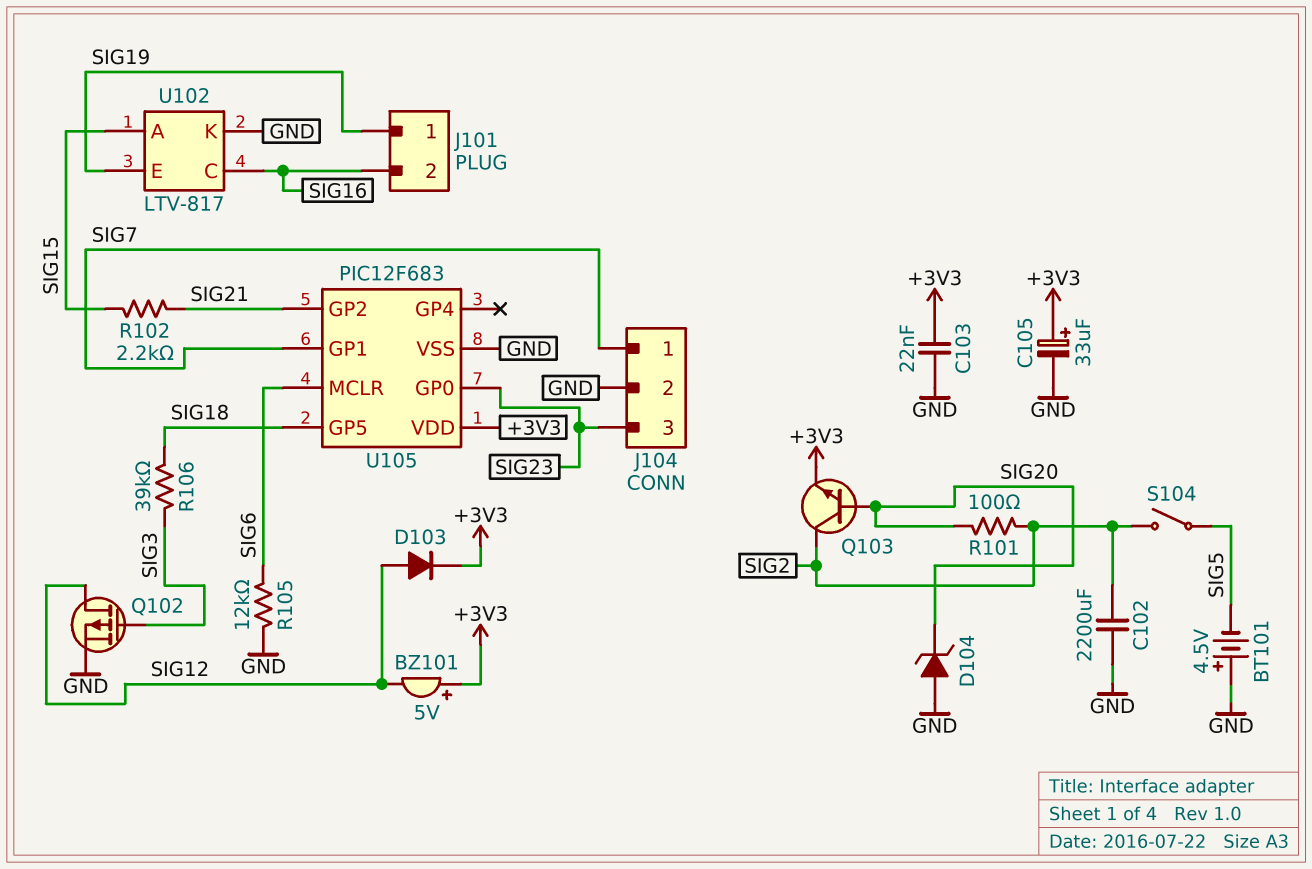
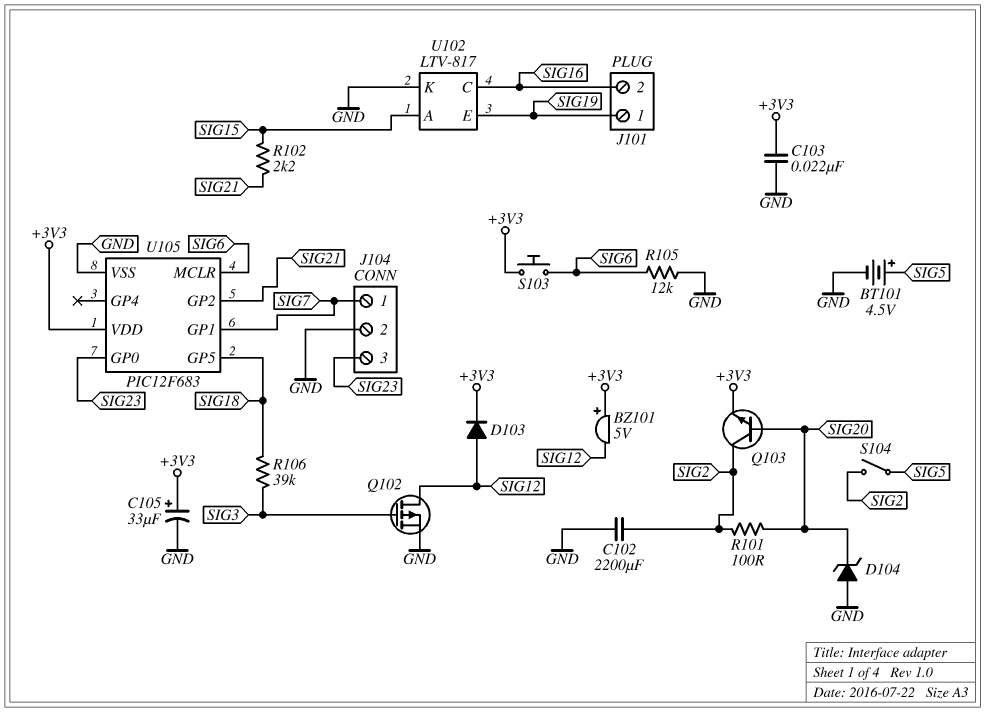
BT101: 4.5V (plus GND, minus SIG5) -> 4.5V (plus SIG5, minus GND)
S103: none -> button (+3V3, SIG6)

